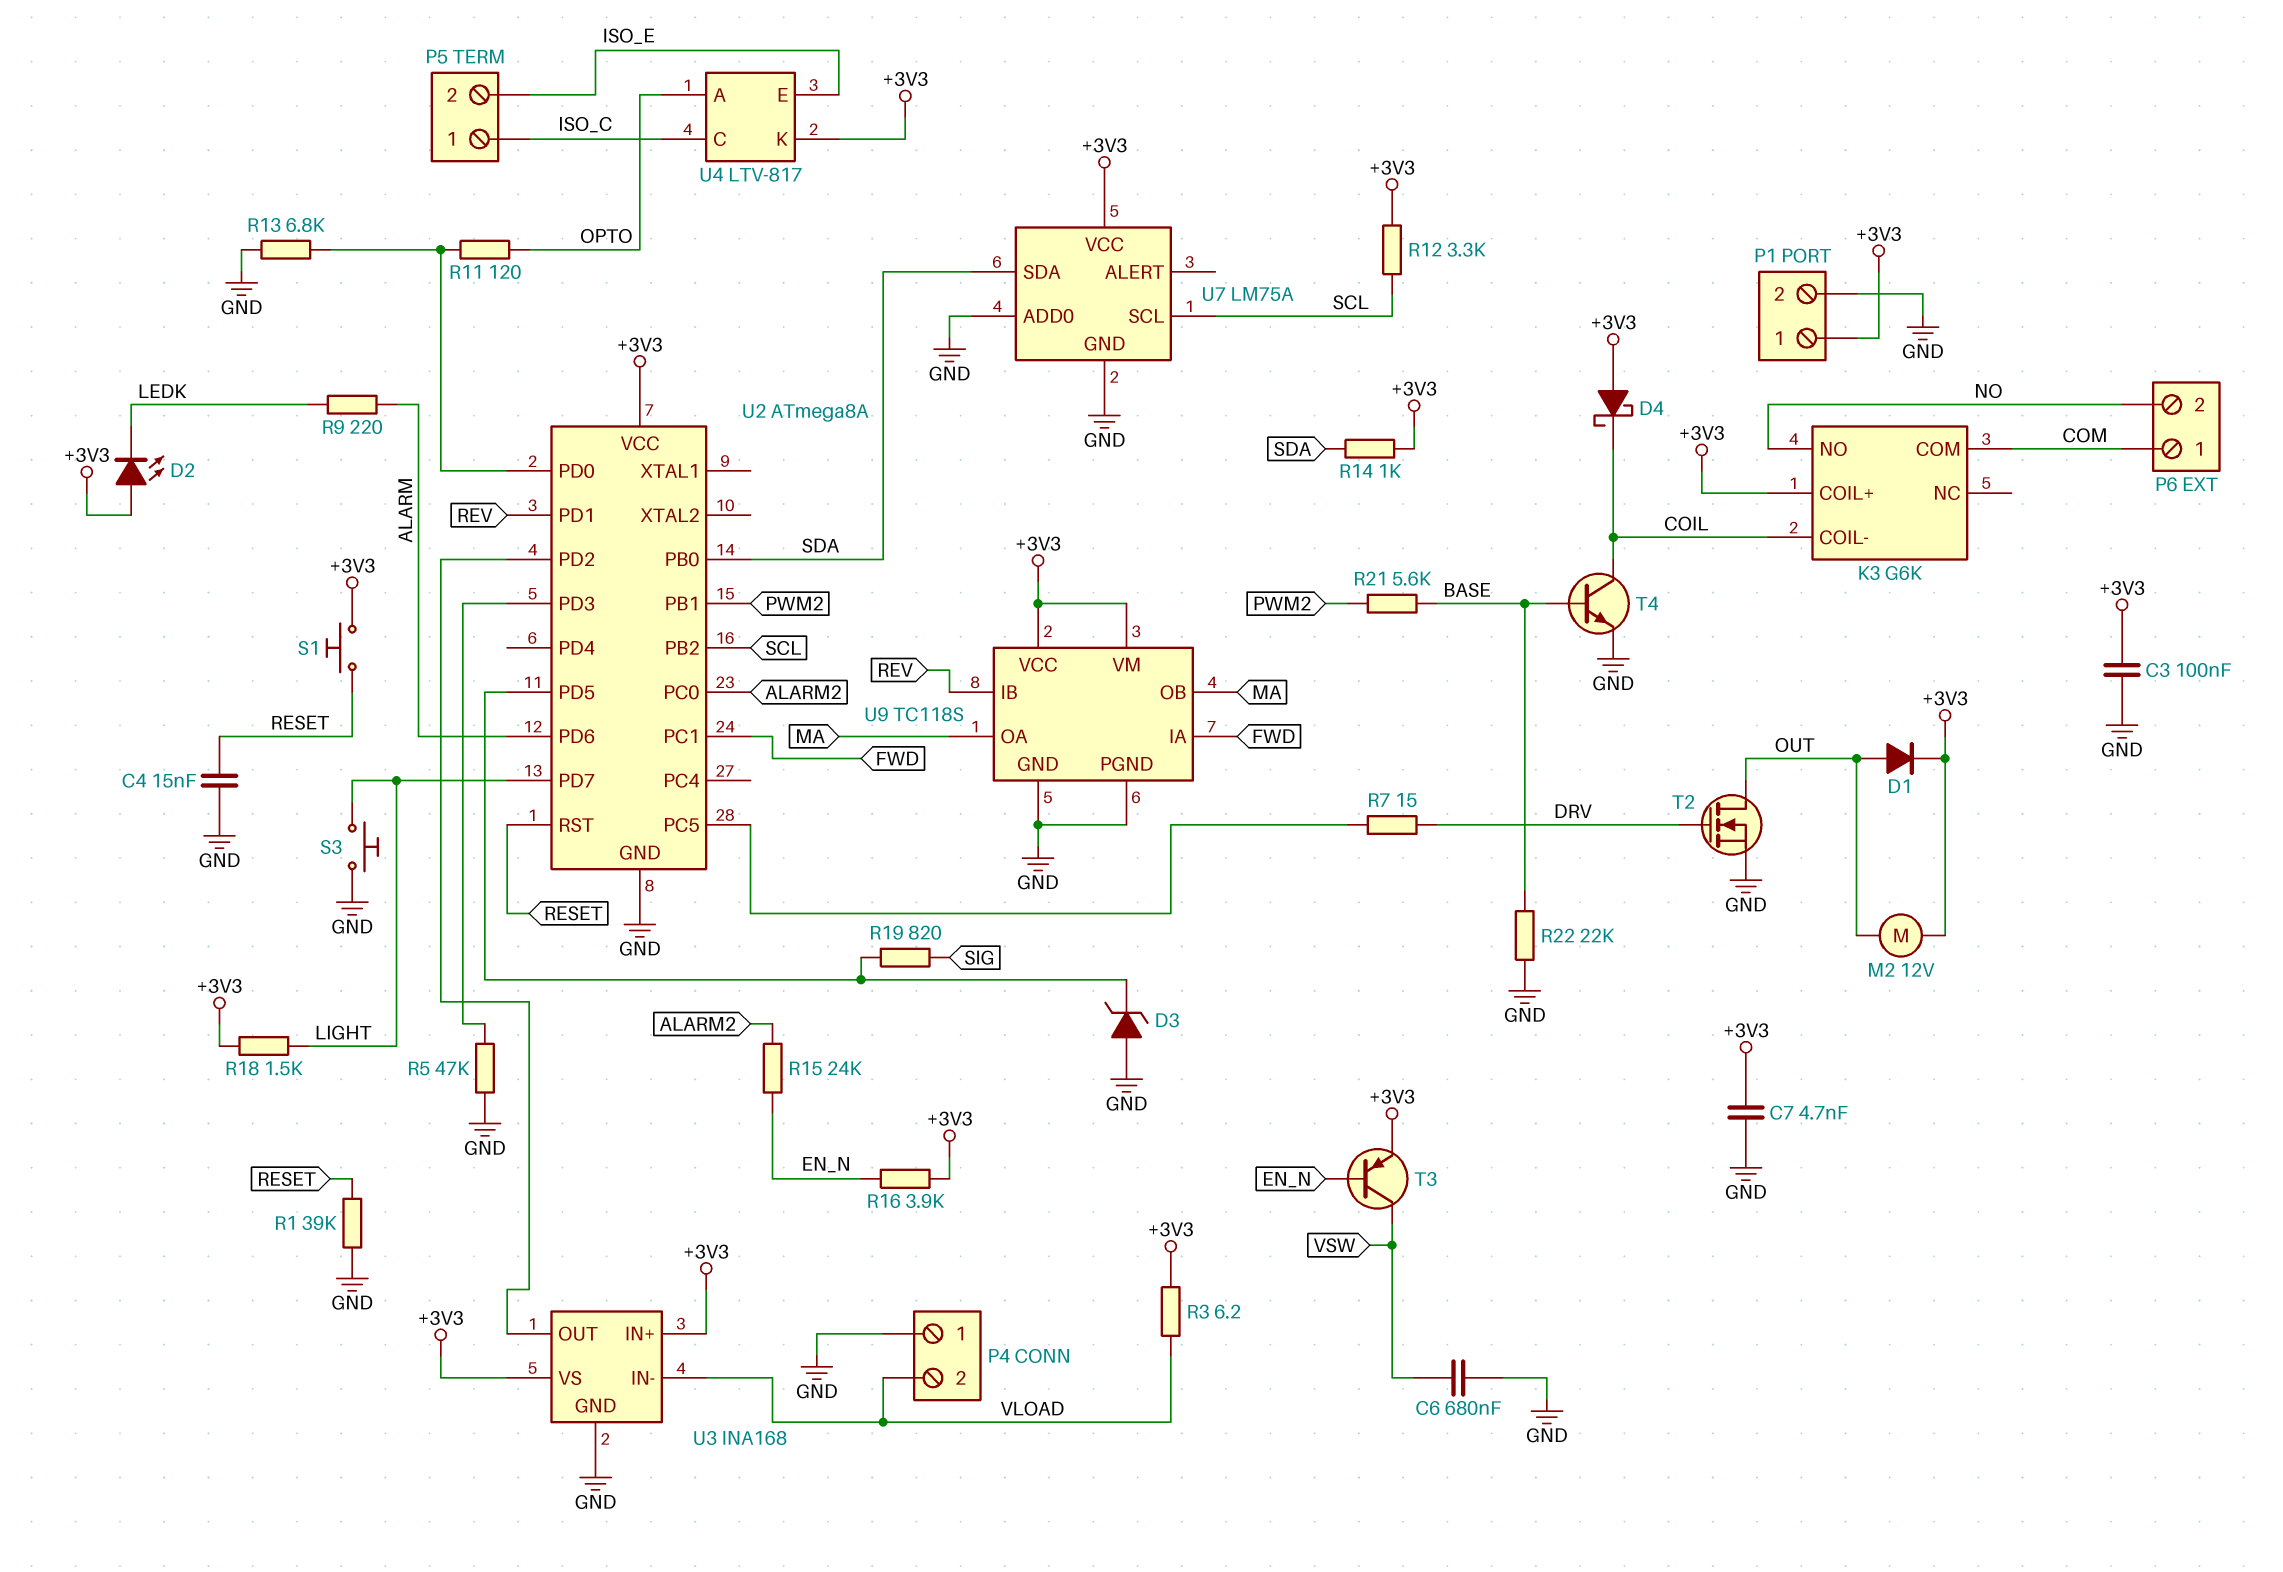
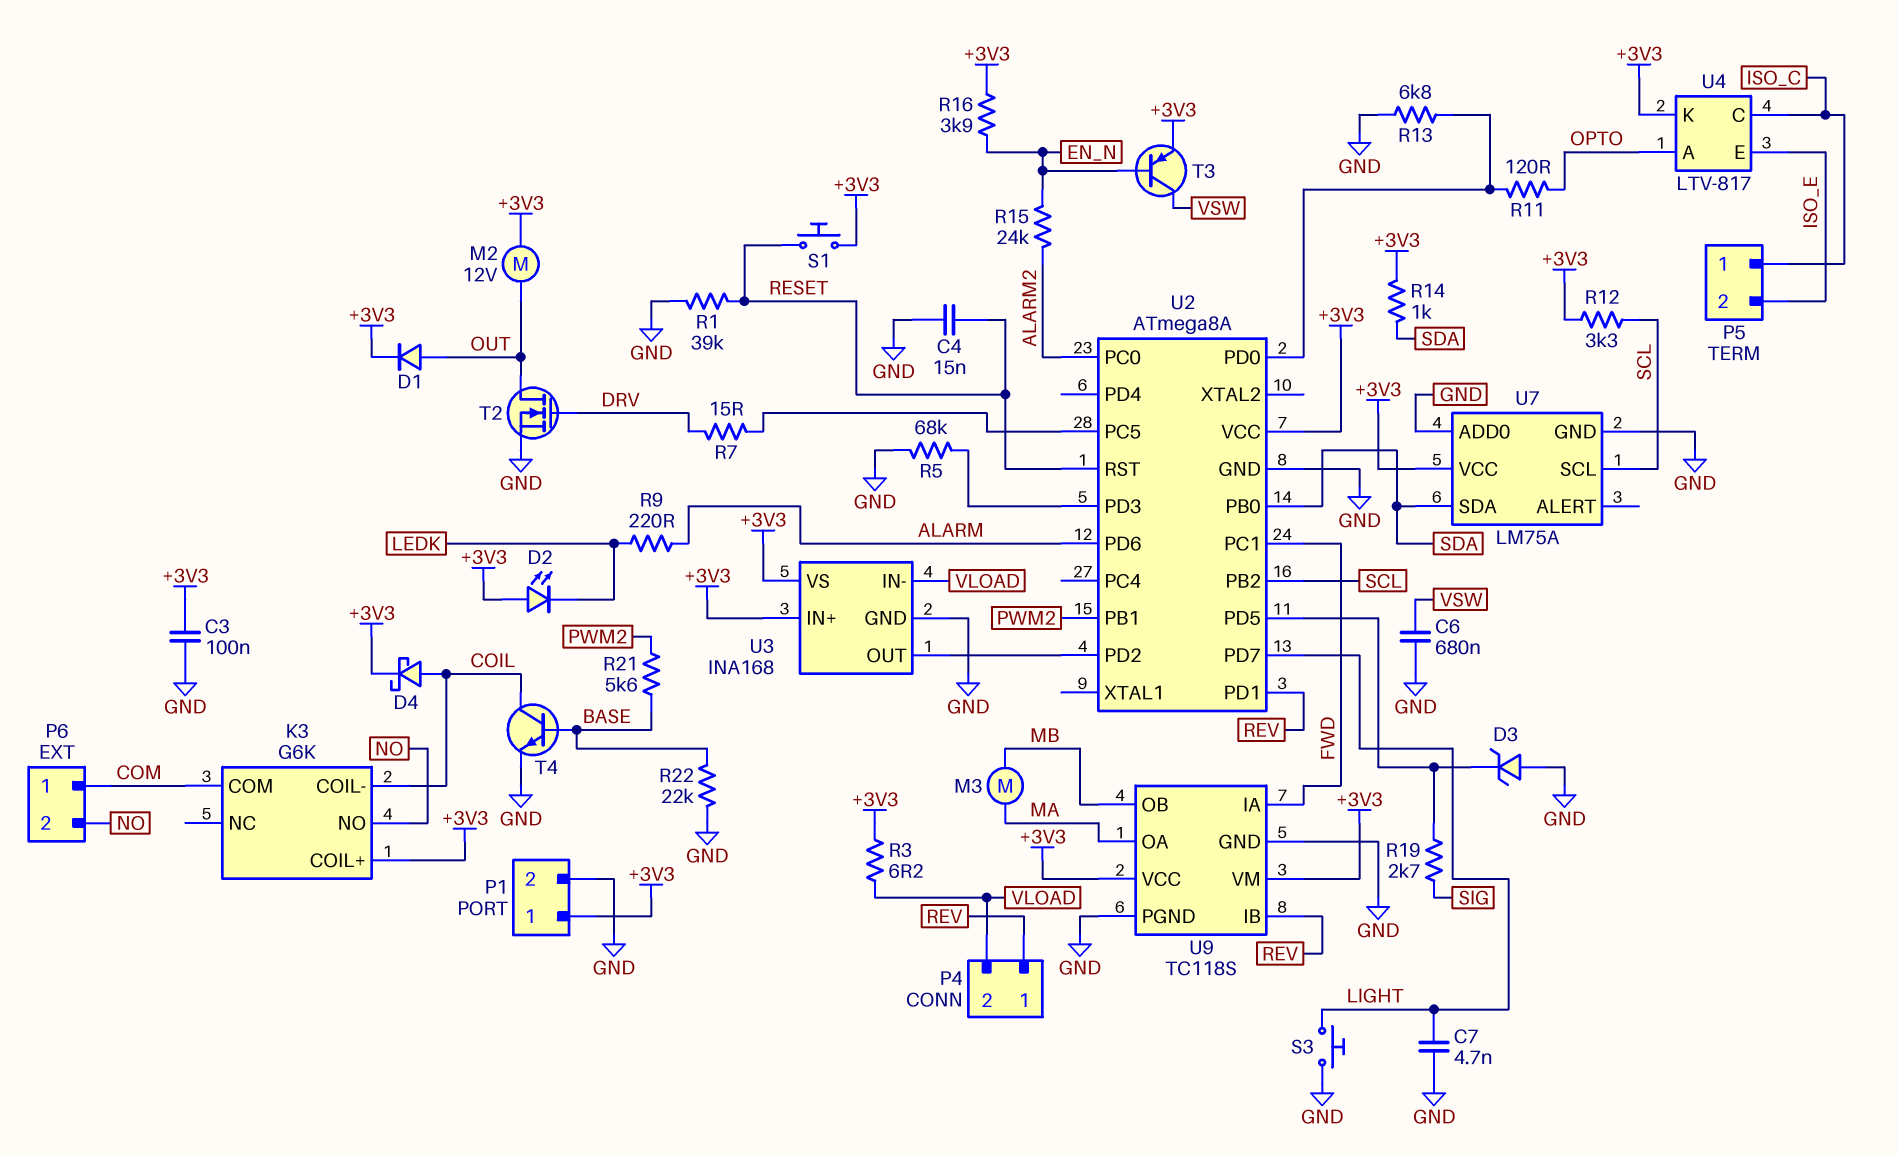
C7: 4.7nF (+3V3, GND) -> 4.7nF (GND, LIGHT)
D4: schottky (A +3V3, K COIL) -> schottky (A COIL, K +3V3)
M3: none -> motor (MA, MB)
P4 pin 1: GND -> REV
R5: 47k (GND, U2/PD3) -> 68k (GND, U2/PD3)
R18: 1.5k (+3V3, LIGHT) -> none
R19: 820 (SIG, U2/PD5) -> 2.7k (SIG, U2/PD5)
U9 pin OB: MA -> MB

